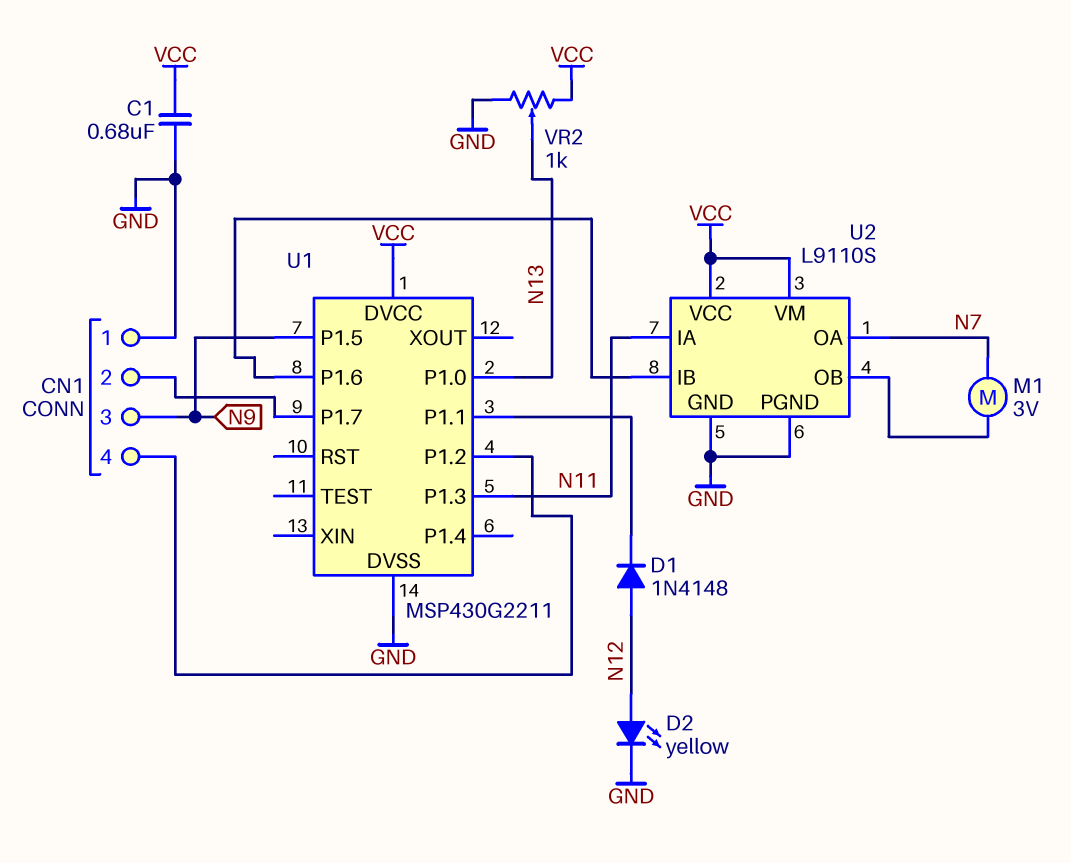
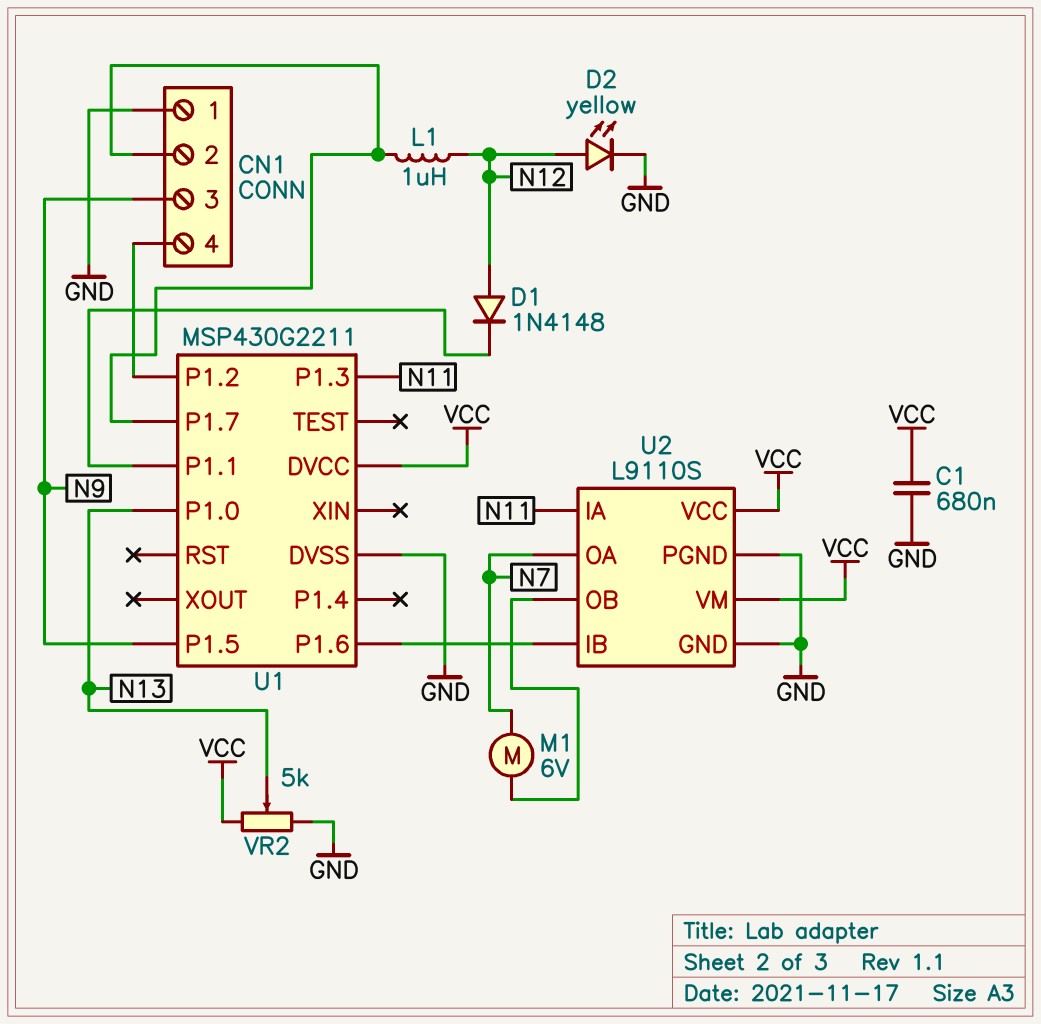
L1: none -> 1uH (CN1/2, N12)
M1: motor 3V (N7, U2/OB) -> motor 6V (N7, U2/OB)
VR2: 1k (GND, VCC, wiper N13) -> 5k (GND, VCC, wiper N13)

